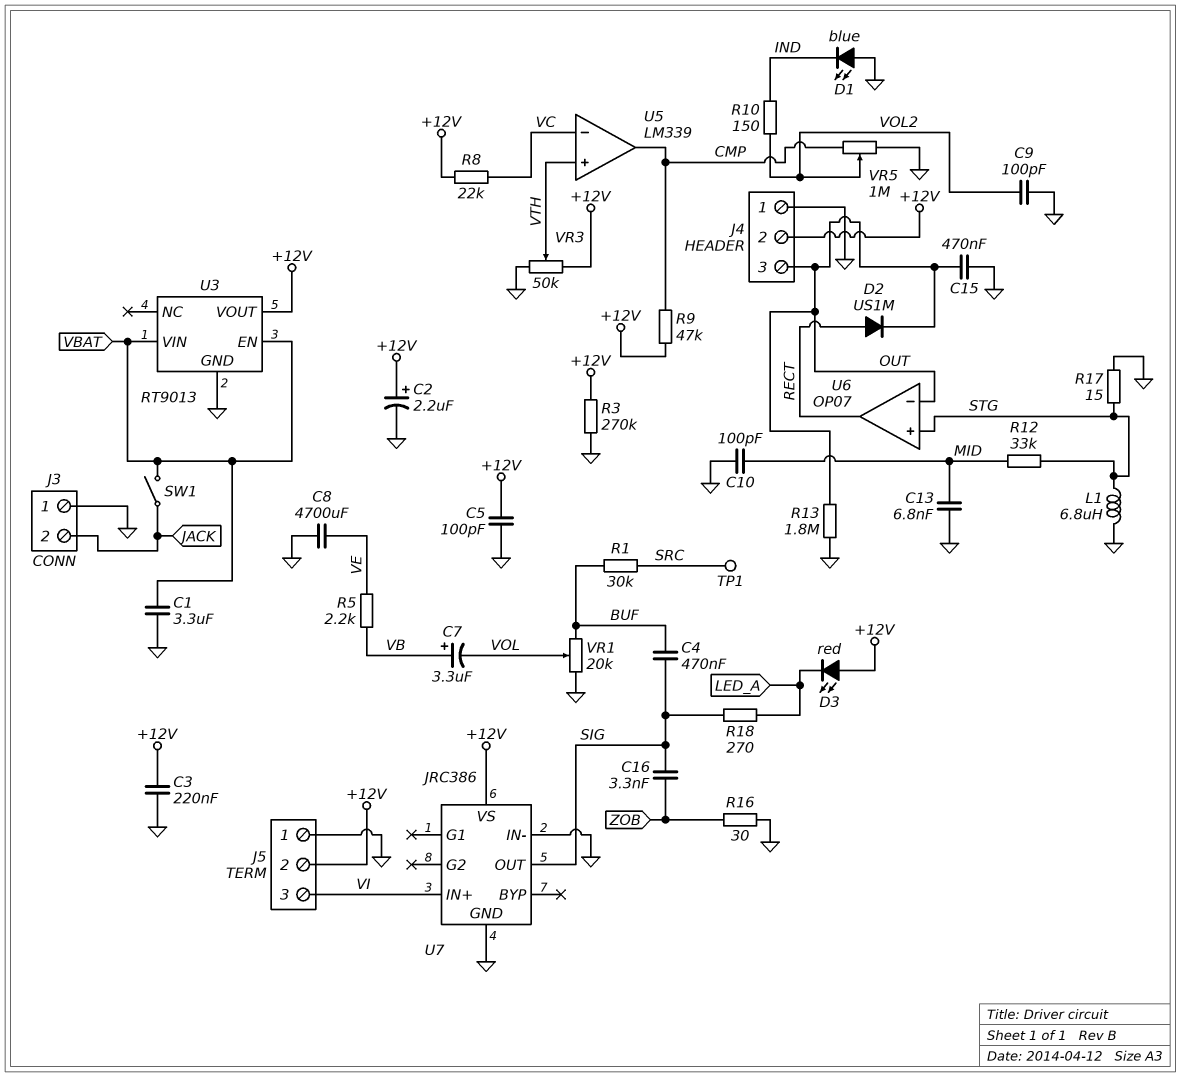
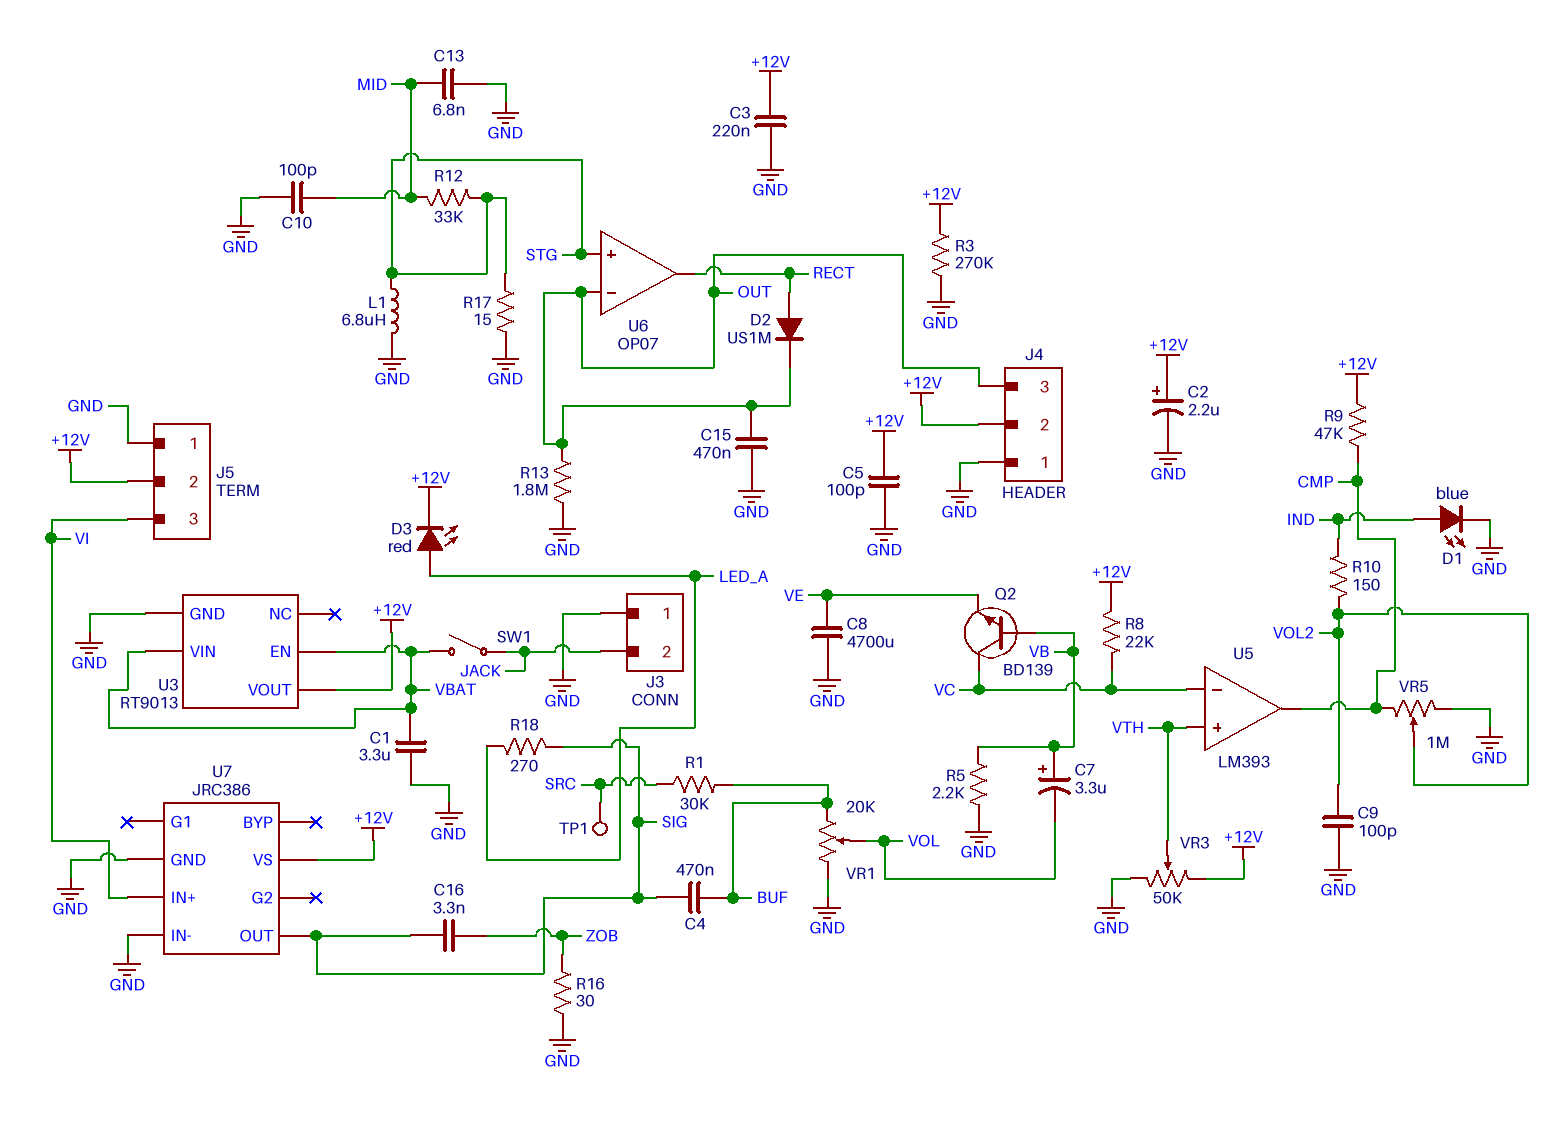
D1: LED blue (A GND, K IND) -> LED blue (A IND, K GND)
D3: LED red (A +12V, K LED_A) -> LED red (A LED_A, K +12V)
Q2: none -> NPN BD139 (B VB, C VC, E VE)
R5: 2.2k (VB, VE) -> 2.2k (GND, VB)
U5: LM339 -> LM393

